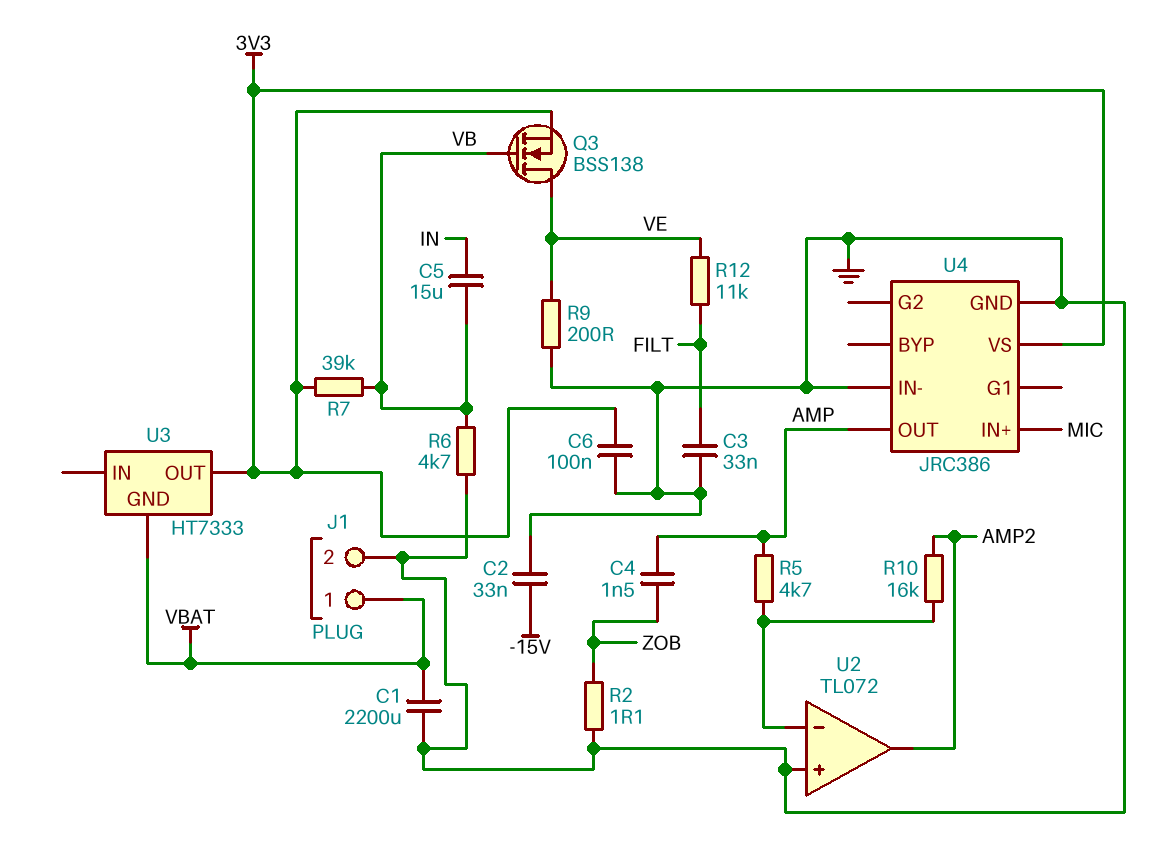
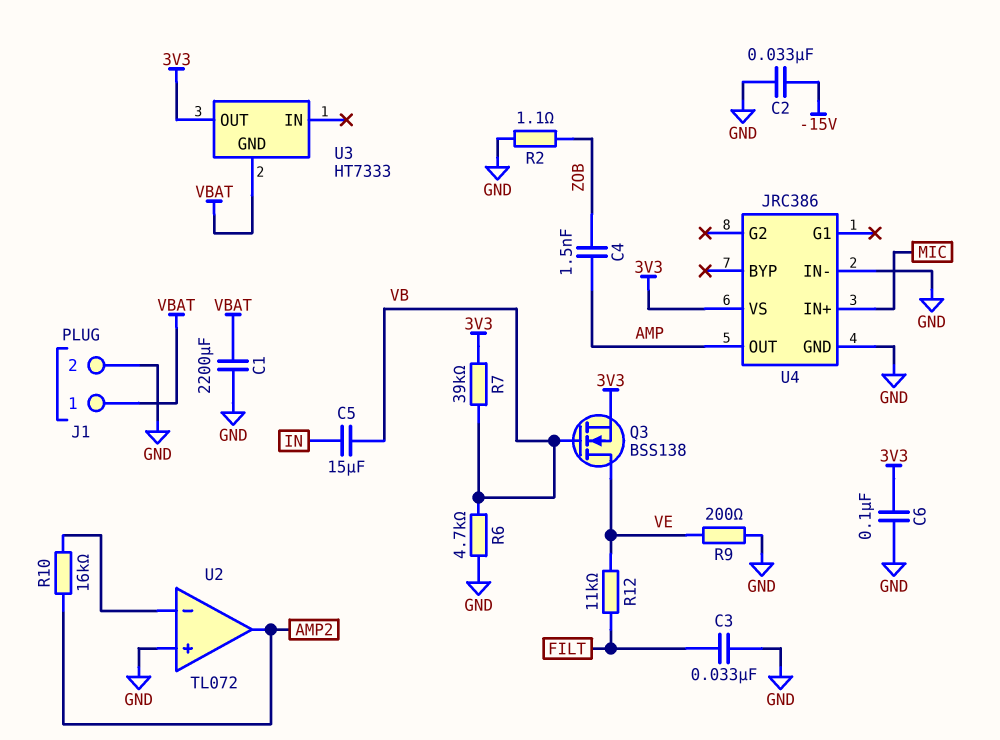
R5: 4.7k (AMP, U2/in-) -> none

